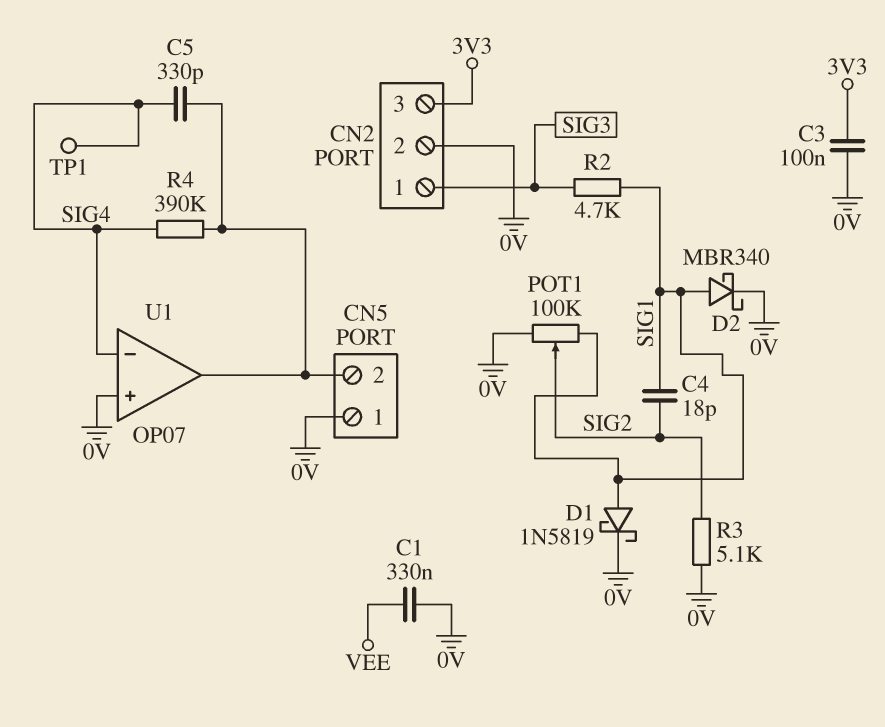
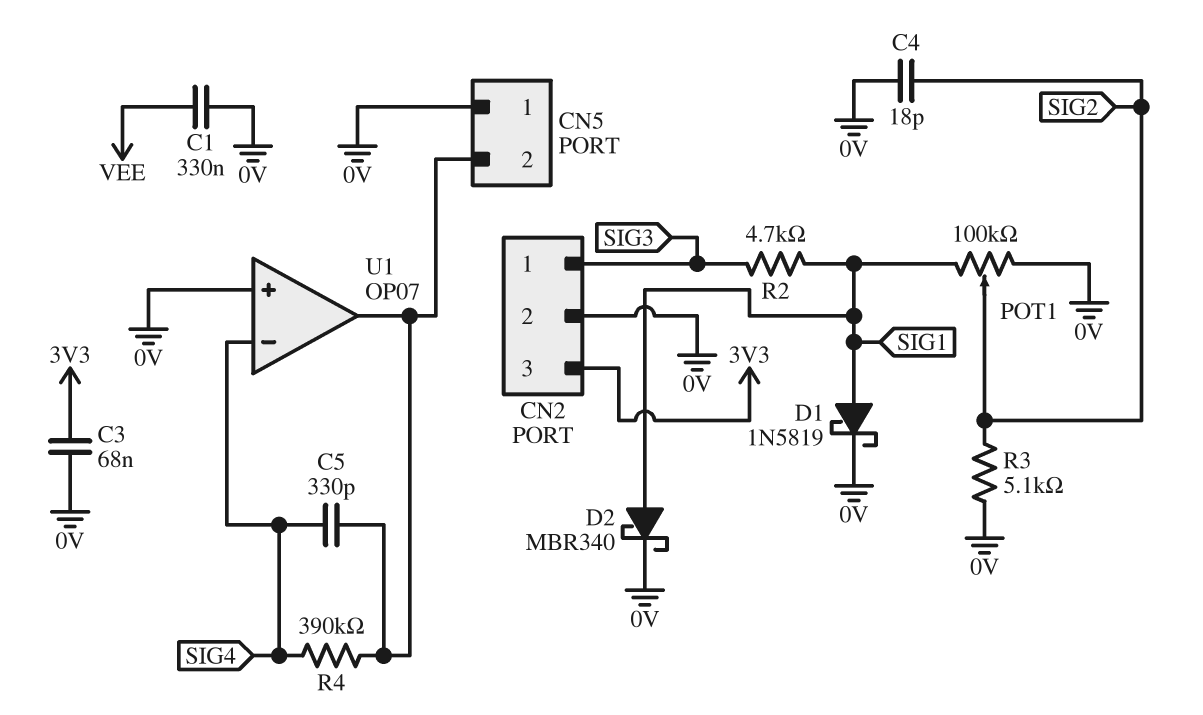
C3: 100nF (0V, 3V3) -> 68nF (0V, 3V3)
C4: 18pF (SIG1, SIG2) -> 18pF (0V, SIG2)
TP1: test point (SIG4) -> none

